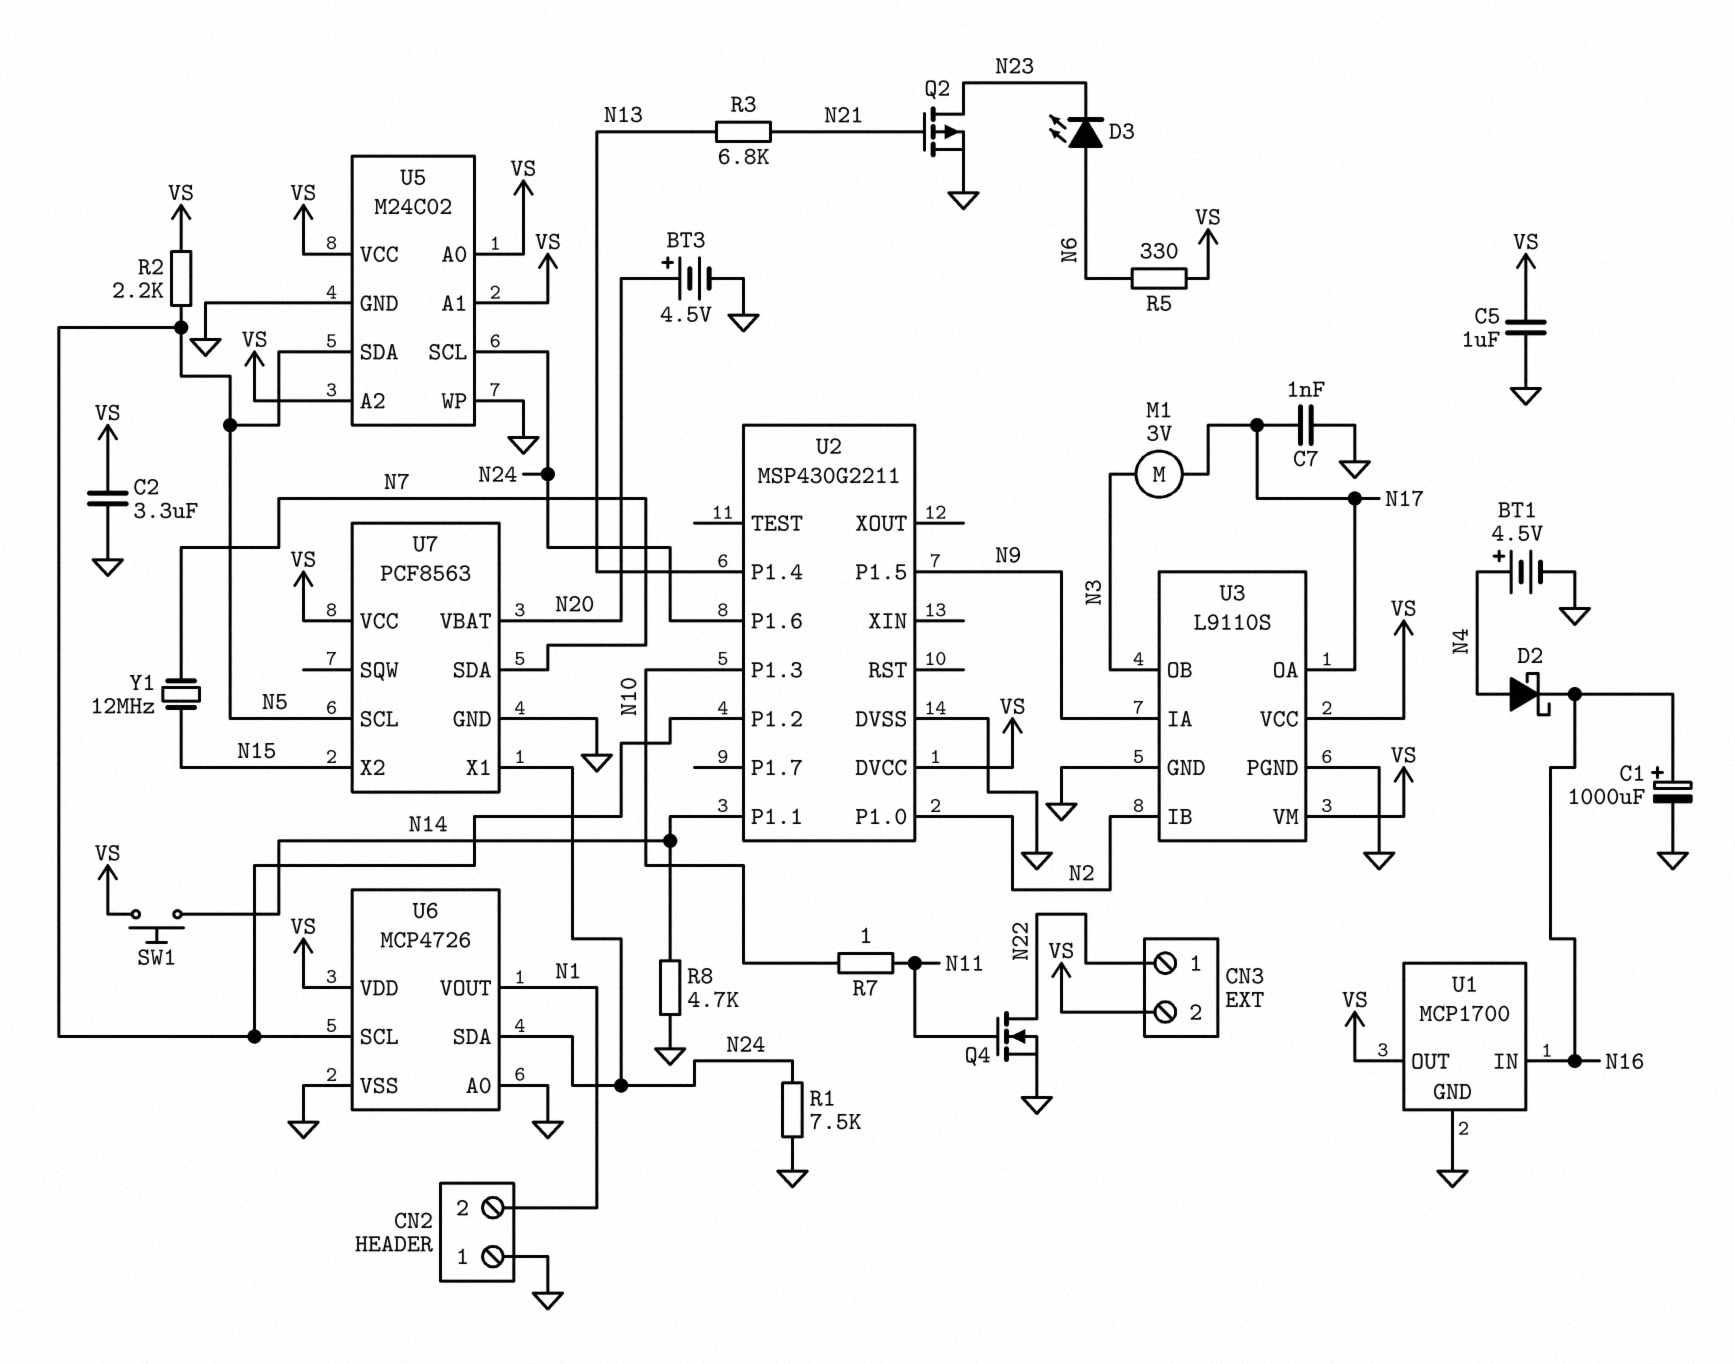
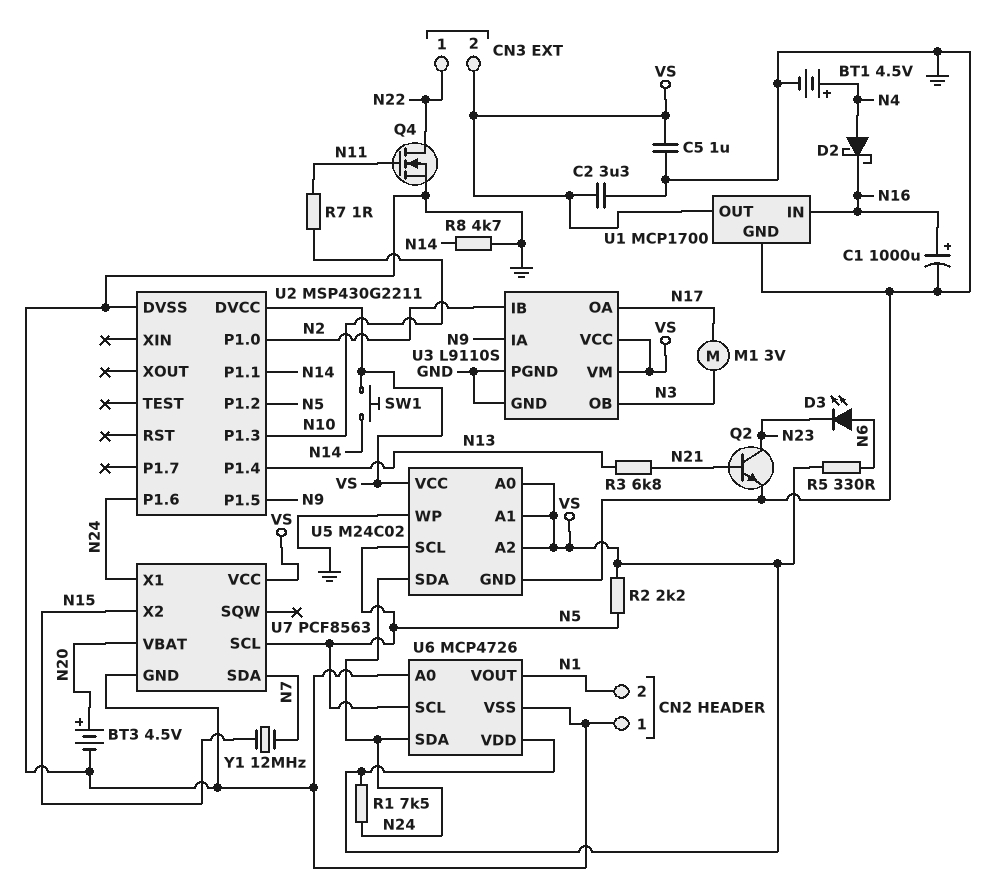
C7: 1nF (GND, N17) -> none
Q2: PMOS (G N21, D N23, S GND) -> NPN (B N21, C N23, E GND)
R1: 7.5k (GND, N24) -> 7.5k (N24, VS)
U5 pin SCL: N24 -> N5
U5 pin SDA: N5 -> N24

